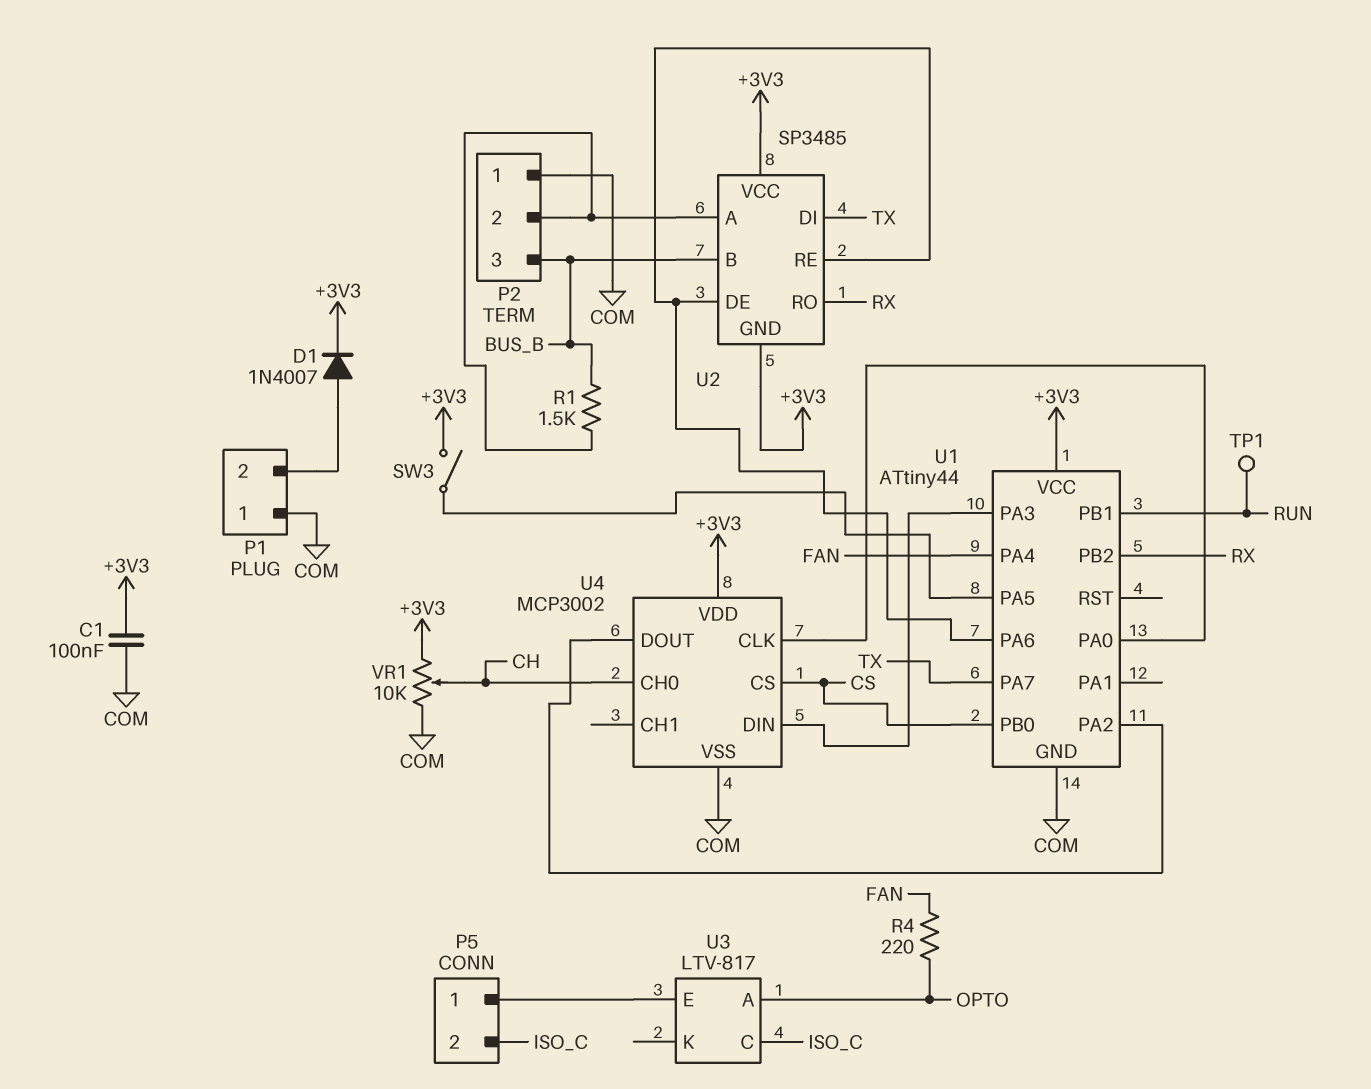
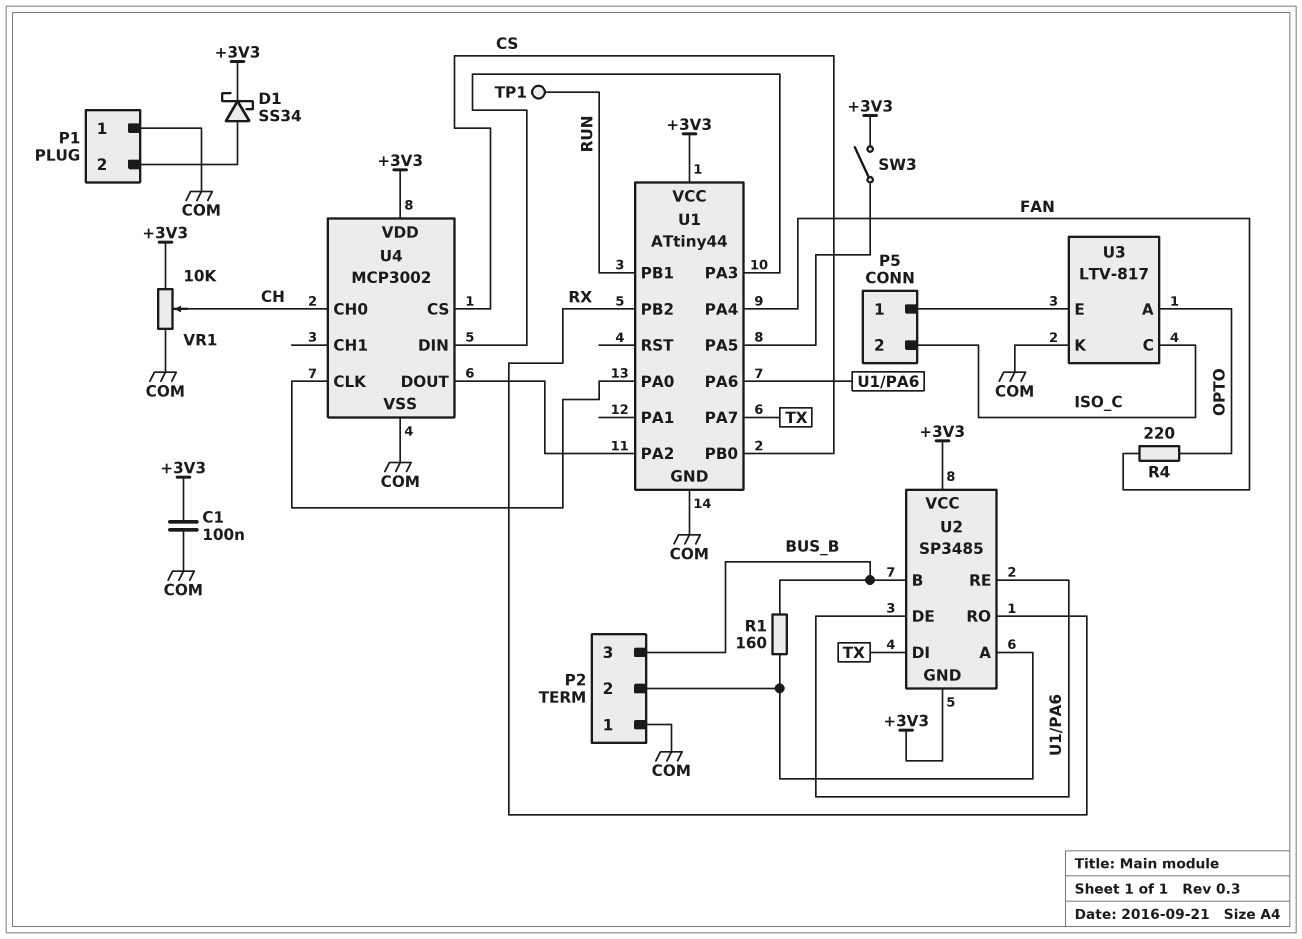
D1: diode 1N4007 (A P1/2, K +3V3) -> schottky SS34 (A P1/2, K +3V3)
R1: 1.5k (BUS_B, P2/2) -> 160 (BUS_B, P2/2)
U3 pin K: none -> COM

